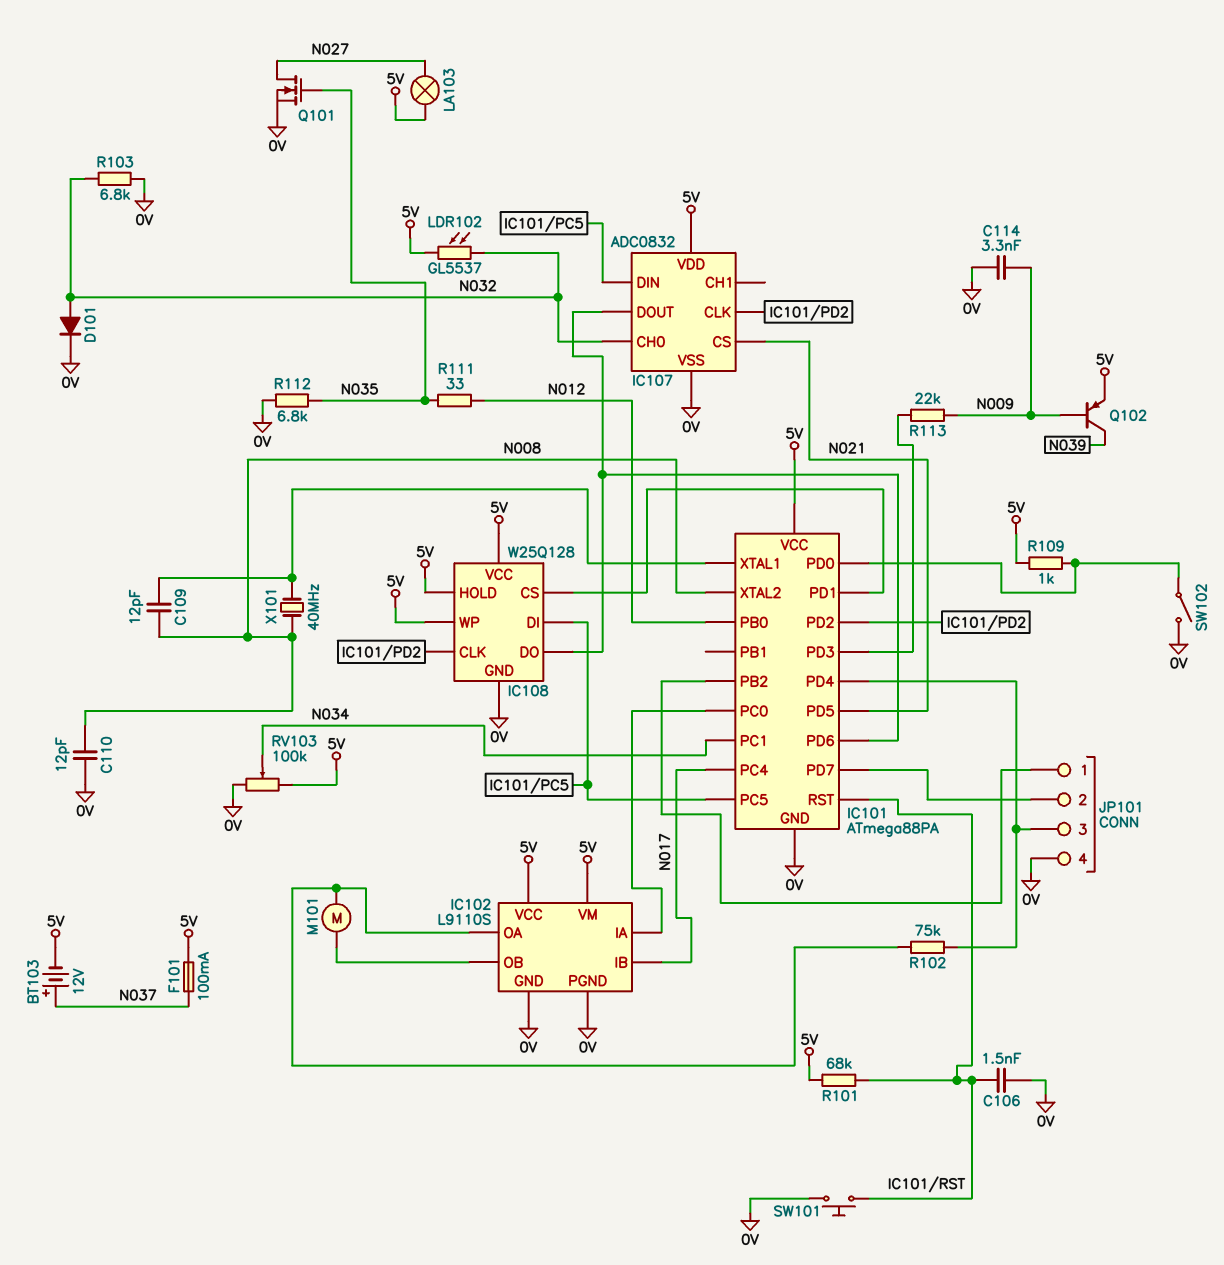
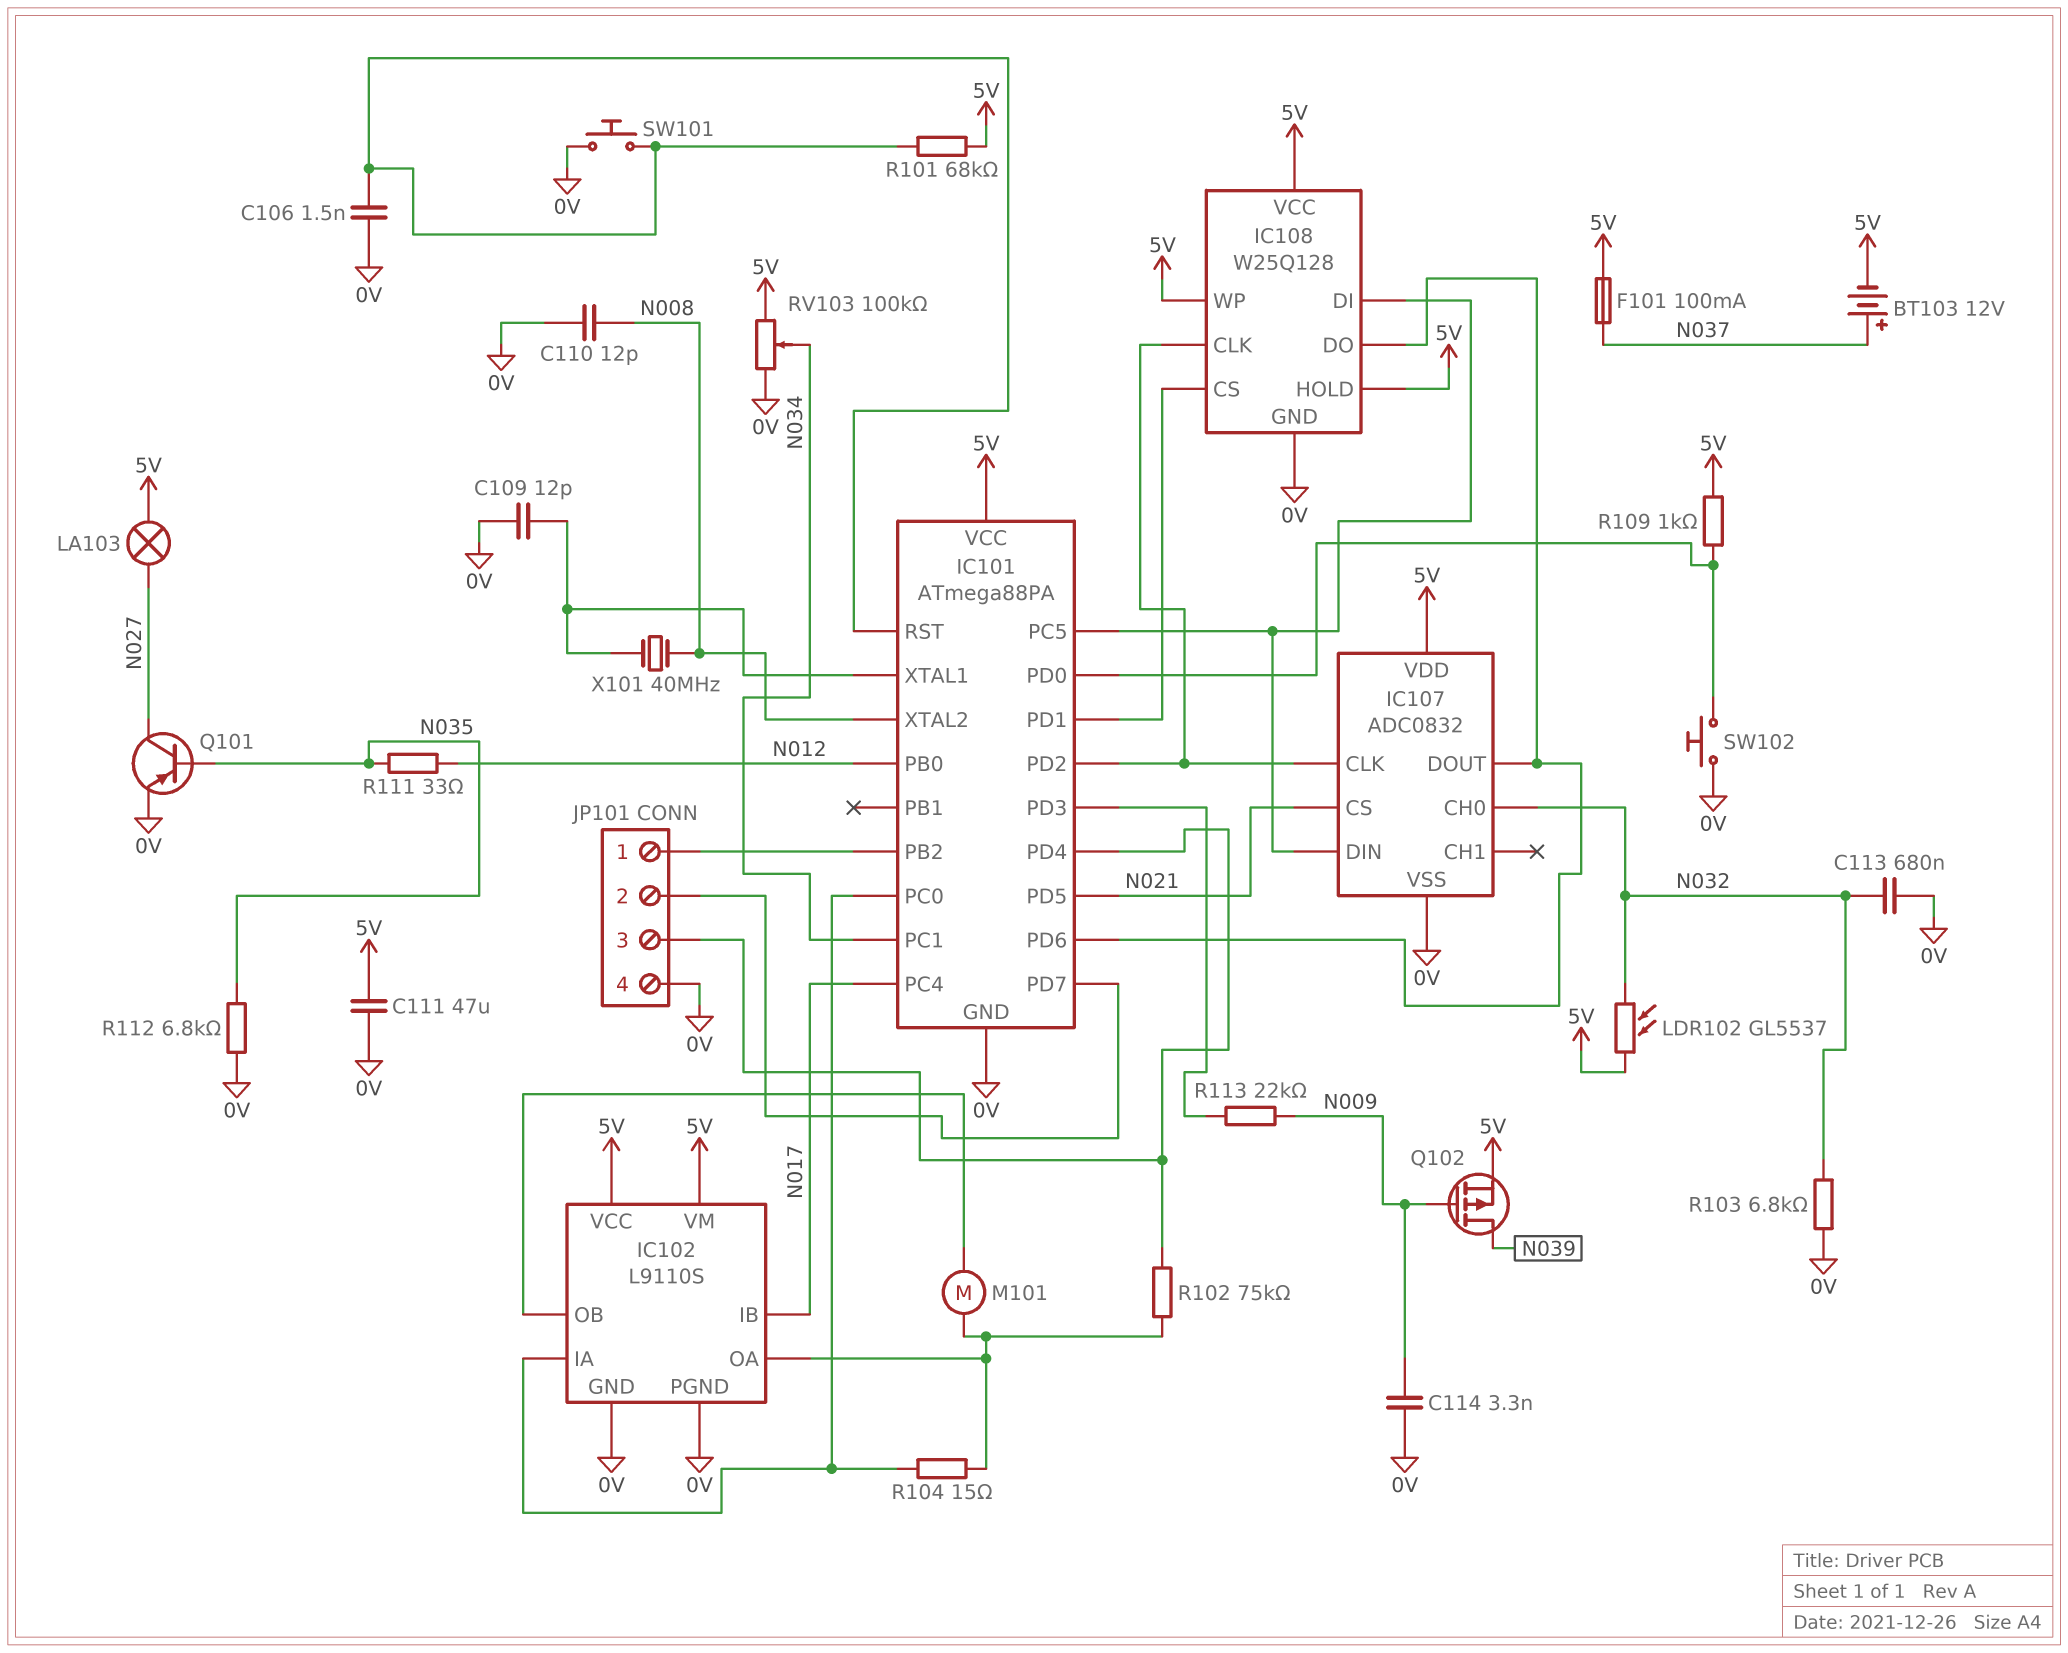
C109: 12pF (IC101/XTAL1, N008) -> 12pF (0V, IC101/XTAL1)
C111: none -> 47uF (0V, 5V)
C113: none -> 680nF (0V, N032)
D101: diode (A N032, K 0V) -> none
Q101: NMOS (G N035, D N027, S 0V) -> PNP (B N035, C N027, E 0V)
Q102: PNP (B N009, C N039, E 5V) -> PMOS (G N009, D N039, S 5V)
R104: none -> 15 (IC101/PC0, IC102/OA)
SW102: switch (0V, IC101/PD0) -> button (0V, IC101/PD0)

